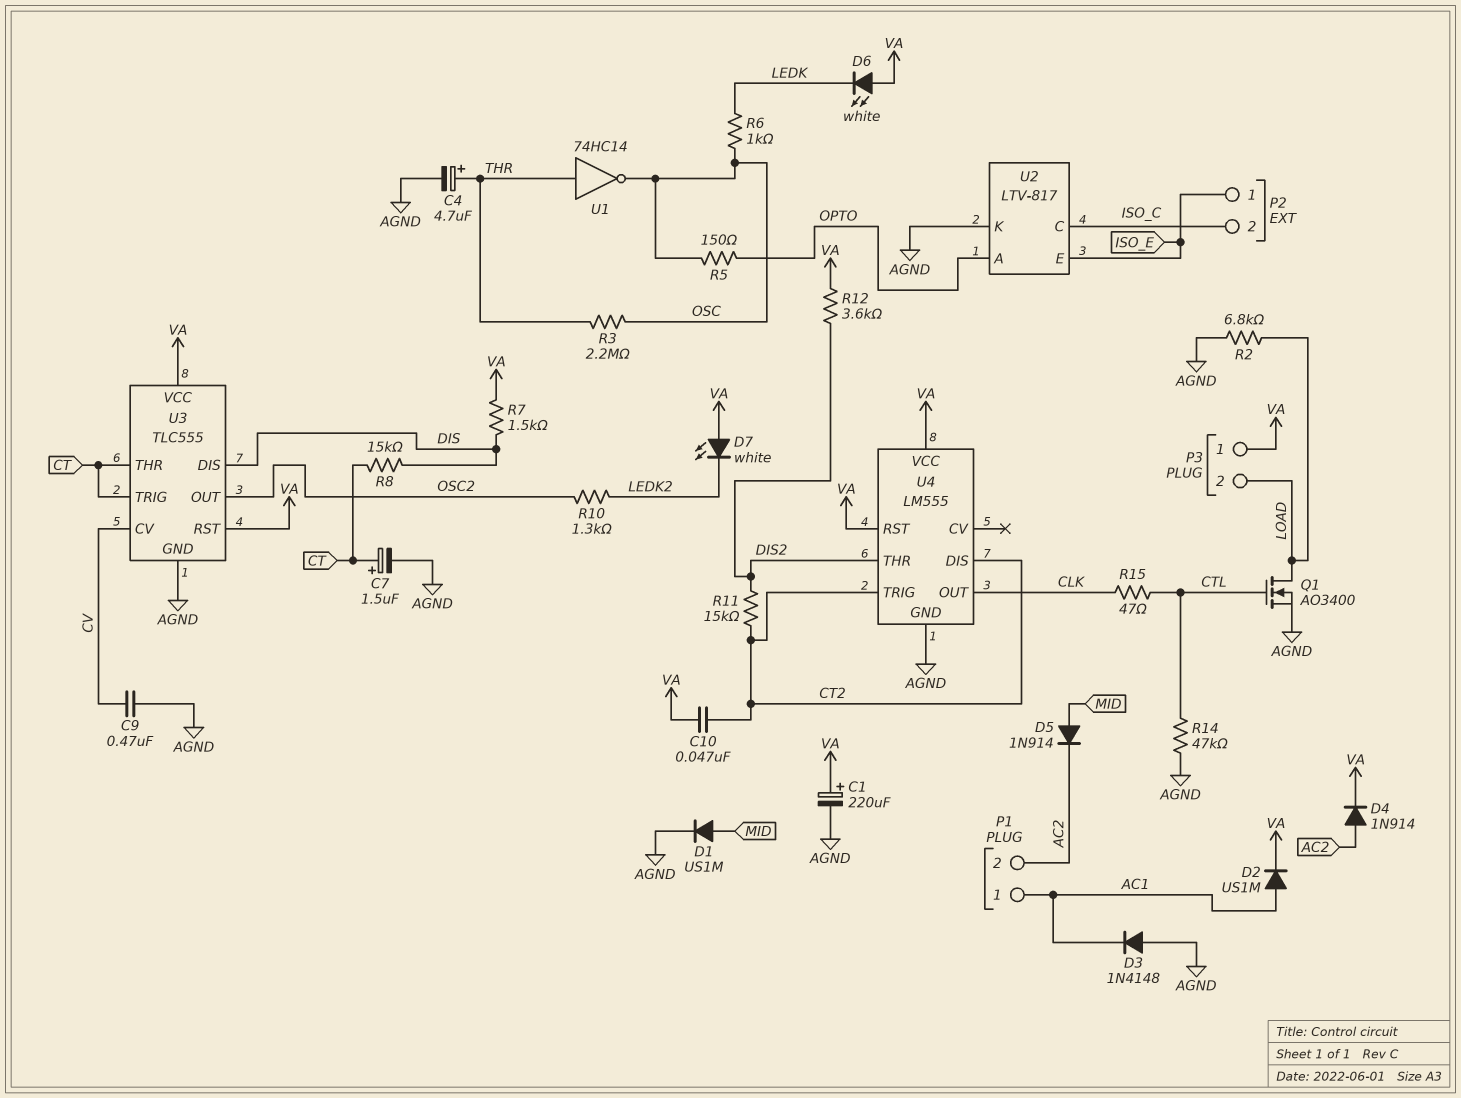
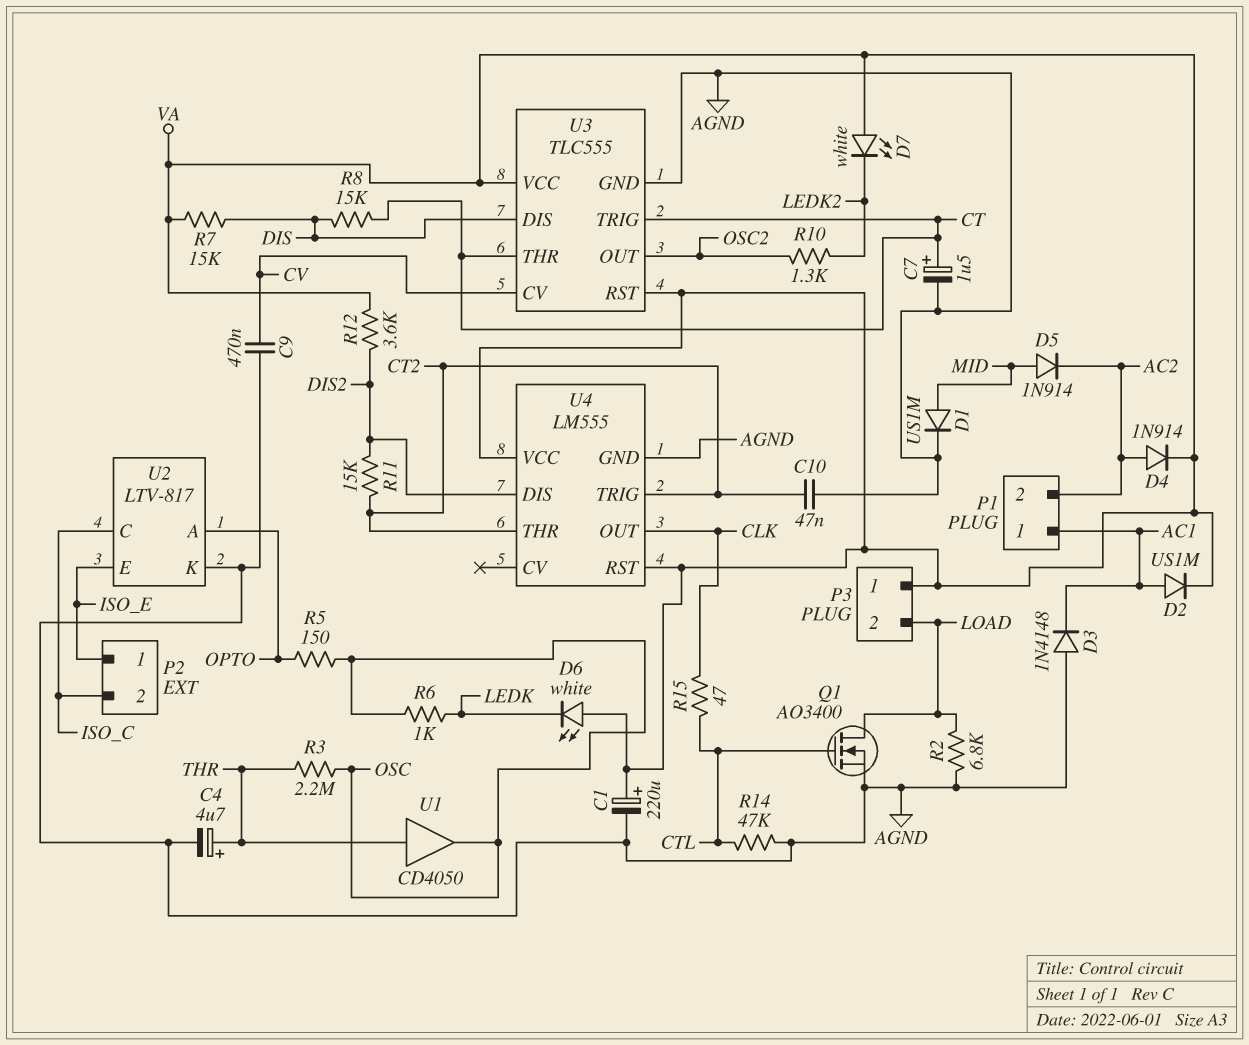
C10: 47nF (CT2, VA) -> 47nF (AGND, CT2)
R7: 1.5k (DIS, VA) -> 15k (DIS, VA)
U1: NOT 74HC14 (in THR, out OSC) -> buffer CD4050 (in THR, out OSC)
U4 pin DIS: CT2 -> DIS2
U4 pin THR: DIS2 -> CT2

